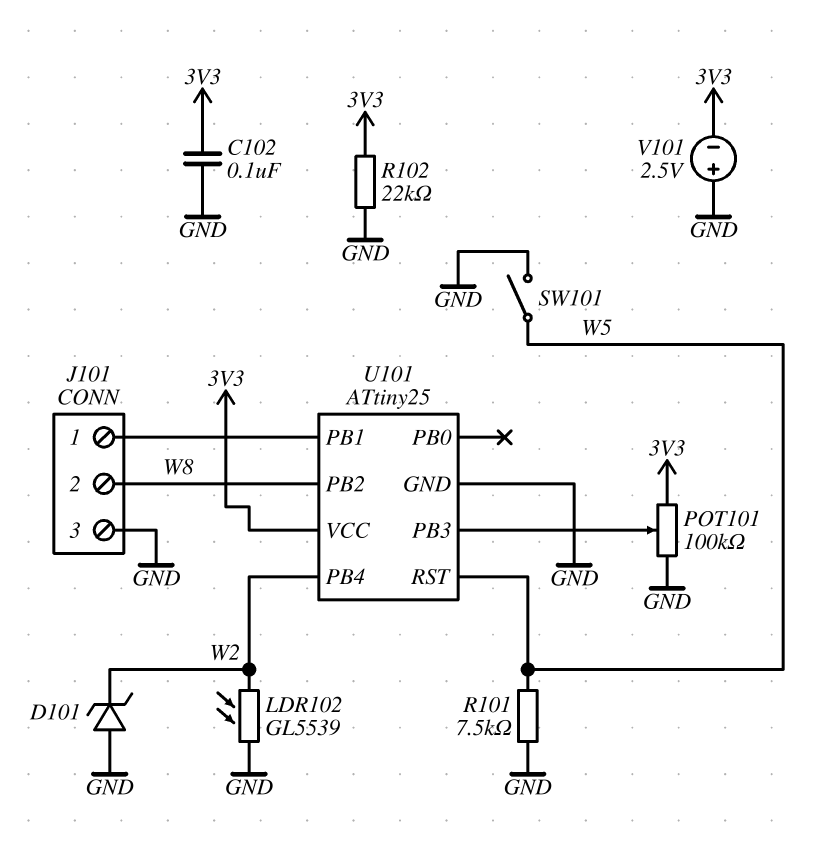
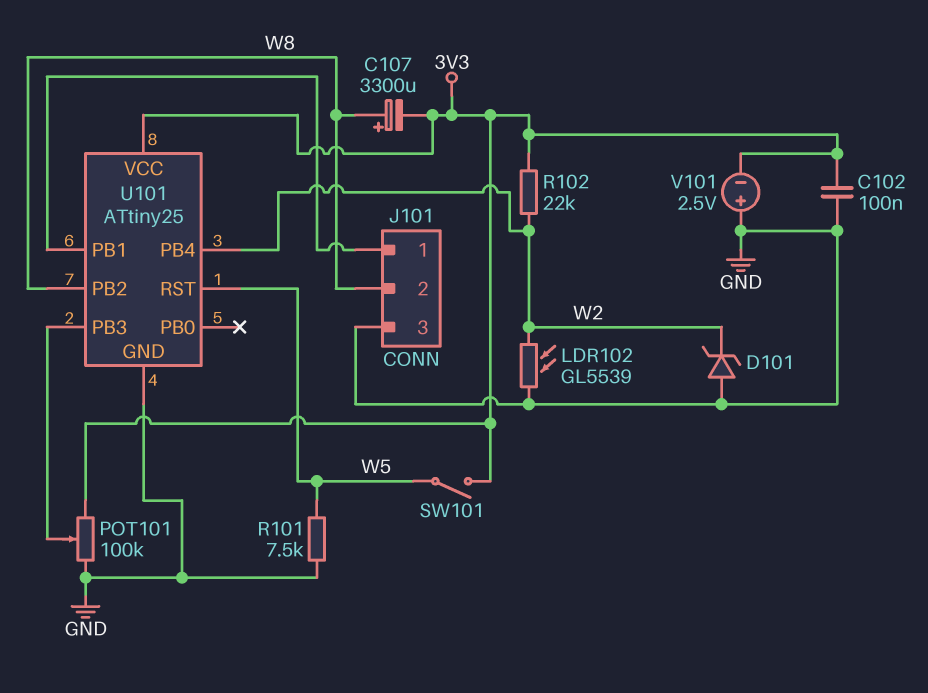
C107: none -> 3300uF (plus W8, minus 3V3)
R102: 22k (3V3, GND) -> 22k (3V3, W2)
SW101: switch (GND, W5) -> switch (3V3, W5)

